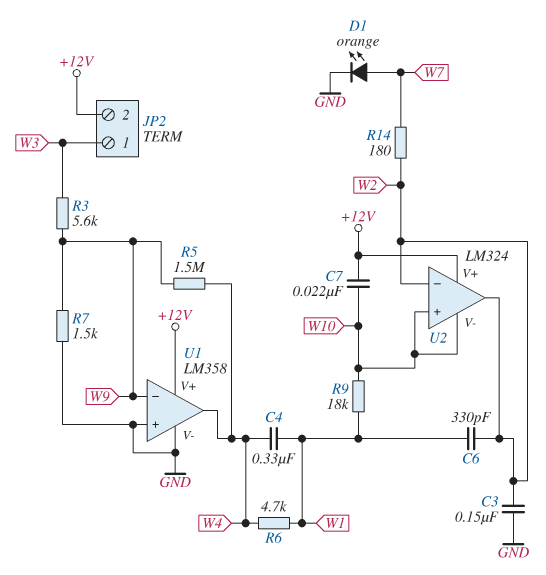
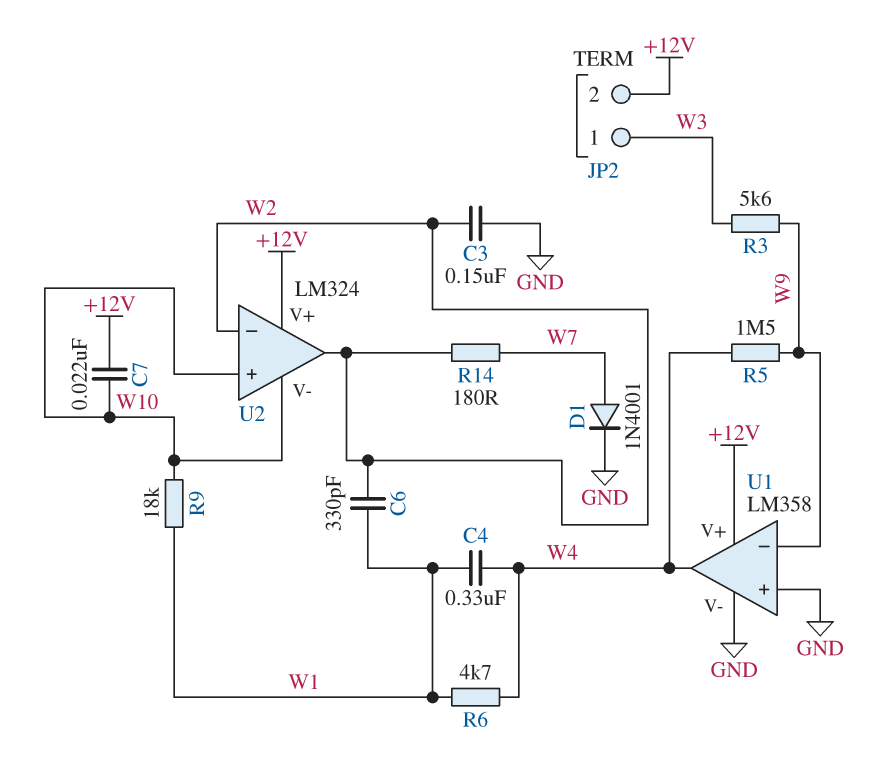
D1: LED orange (A W7, K GND) -> diode 1N4001 (A W7, K GND)
R7: 1.5k (GND, W9) -> none

